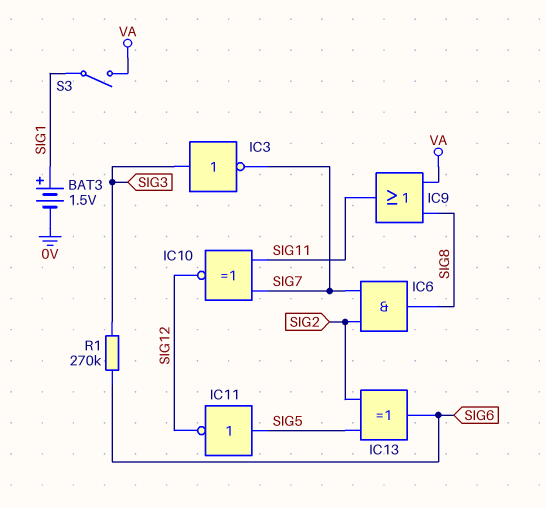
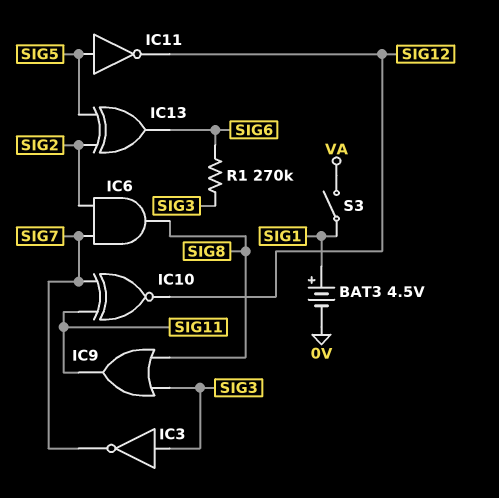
BAT3: 1.5V (plus SIG1, minus 0V) -> 4.5V (plus SIG1, minus 0V)
IC9: OR (in SIG8, in VA, out SIG11) -> OR (in SIG3, in SIG8, out SIG11)

